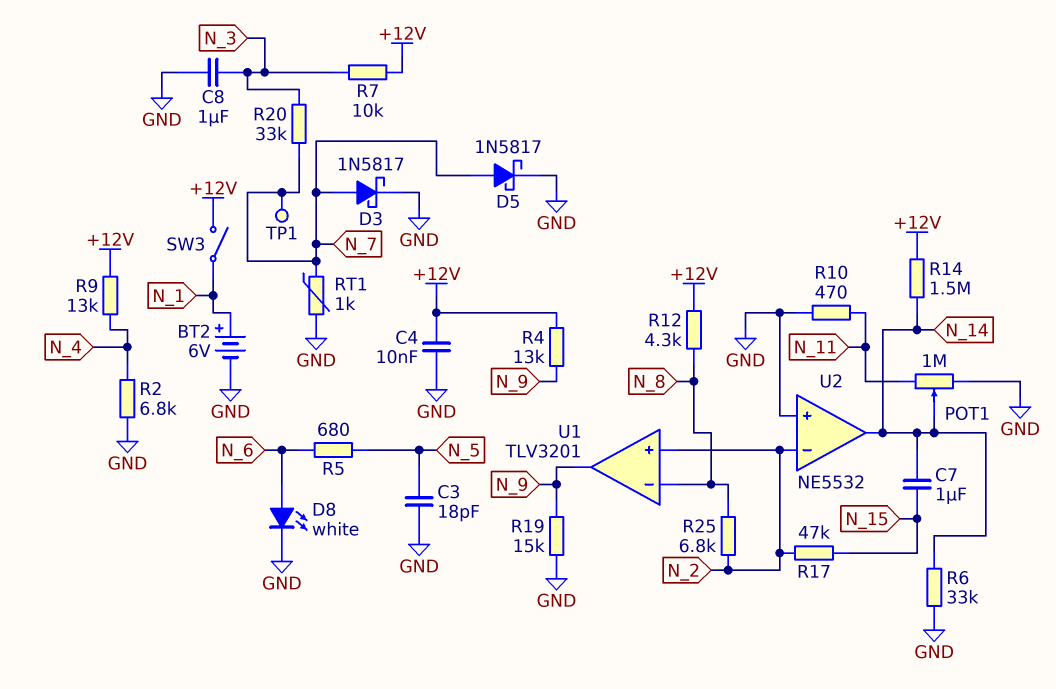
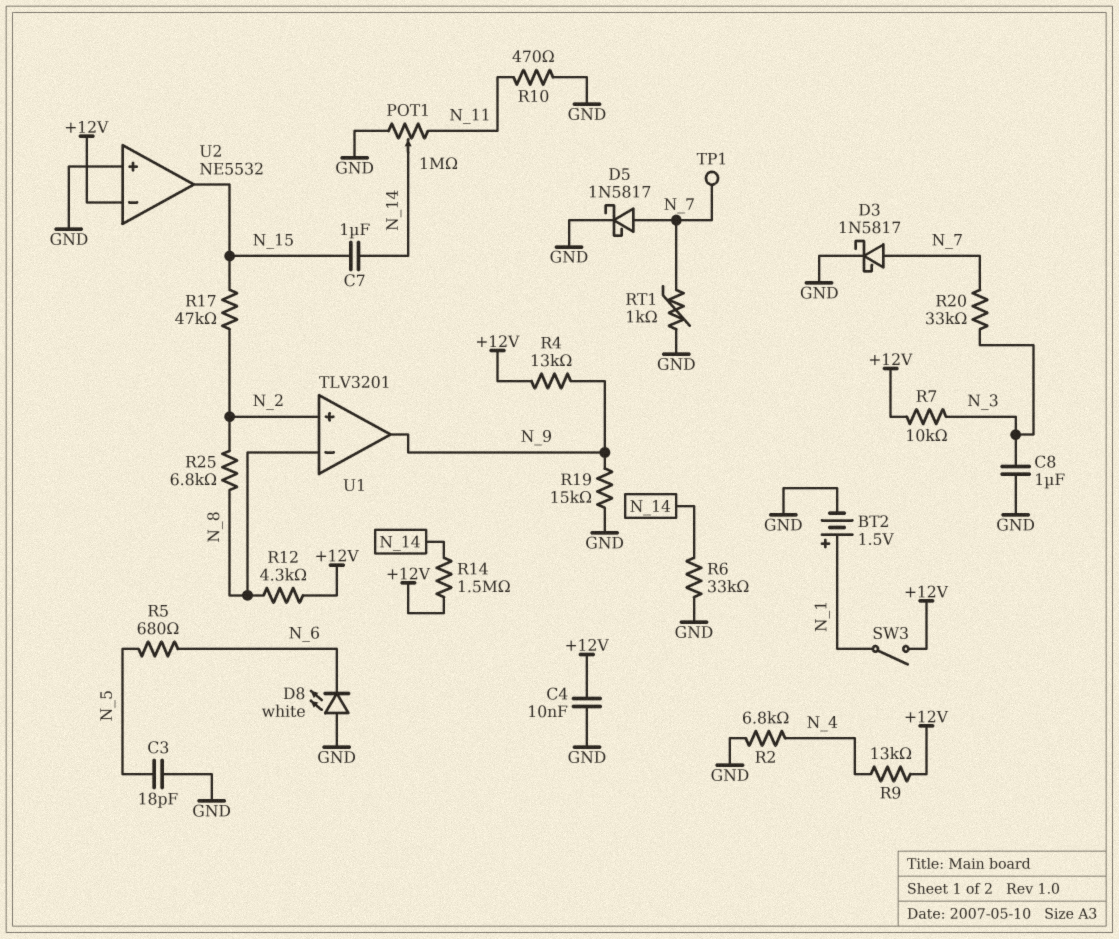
BT2: 6V (plus N_1, minus GND) -> 1.5V (plus N_1, minus GND)
D8: LED white (A N_6, K GND) -> LED white (A GND, K N_6)
U2 pin in-: N_2 -> +12V
U2 pin out: N_14 -> N_15

